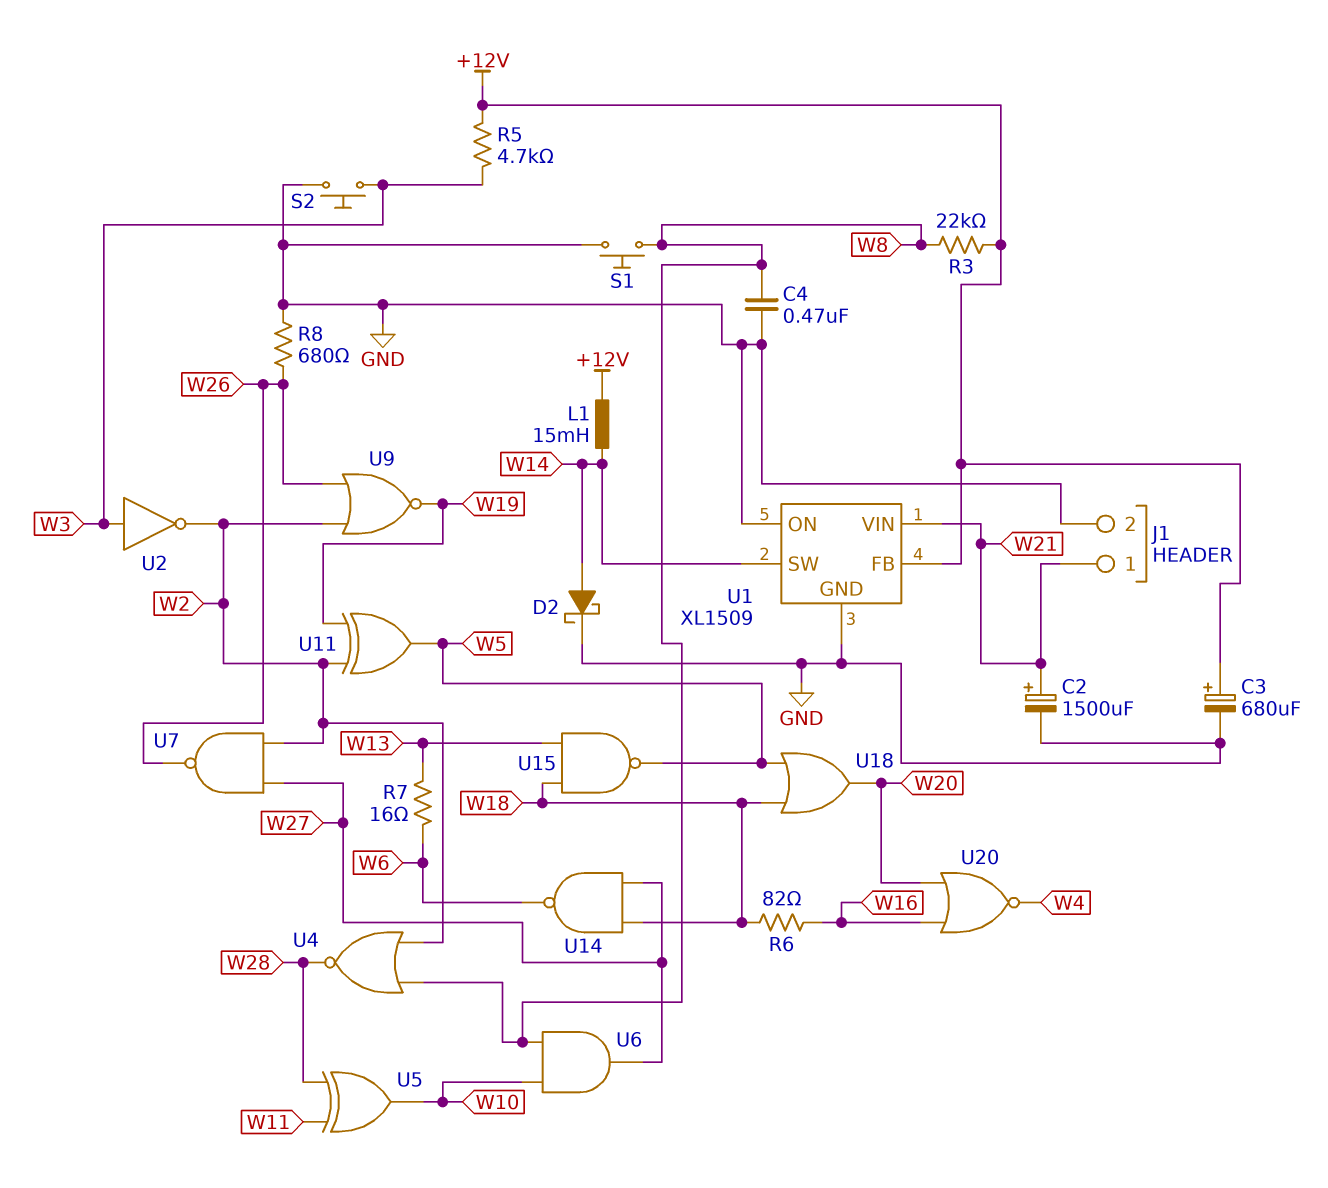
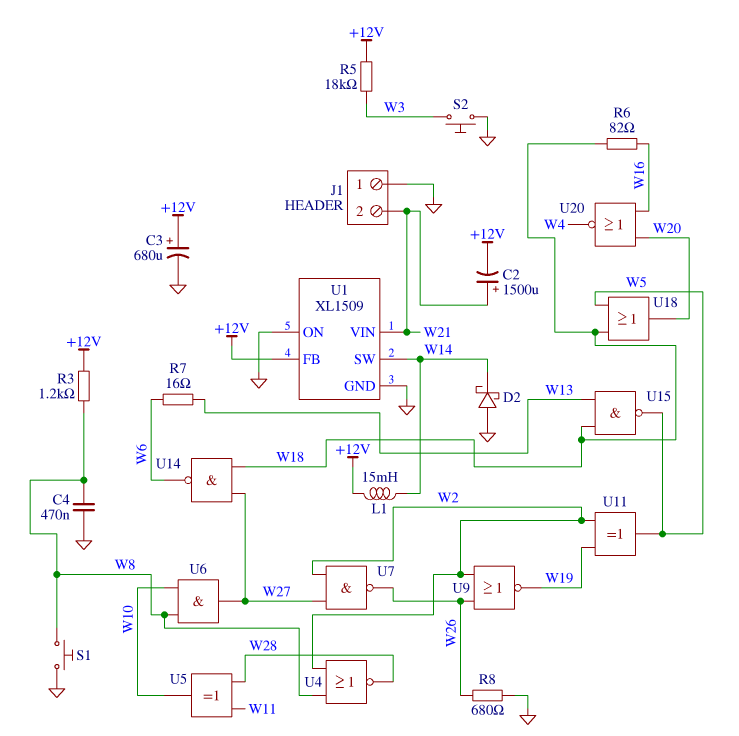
C2: 1500uF (plus W21, minus GND) -> 1500uF (plus W21, minus +12V)
D2: schottky (A W14, K GND) -> schottky (A GND, K W14)
J1 pin 1: W21 -> GND
J1 pin 2: GND -> W21
R3: 22k (+12V, W8) -> 1.2k (+12V, W8)
R5: 4.7k (+12V, W3) -> 18k (+12V, W3)
U2: NOT (in W3, out W2) -> none

